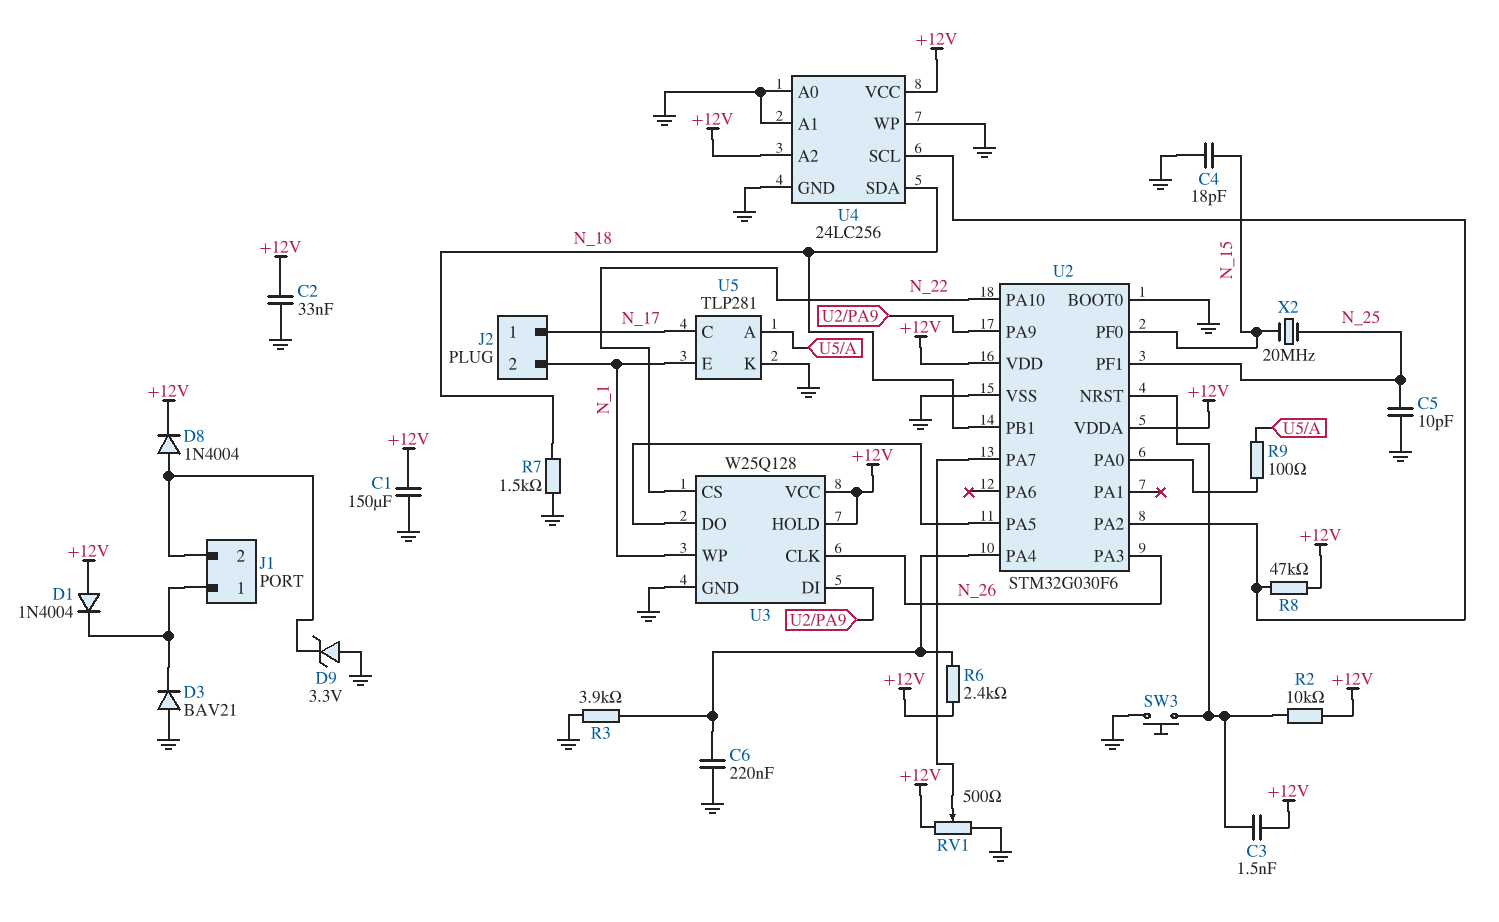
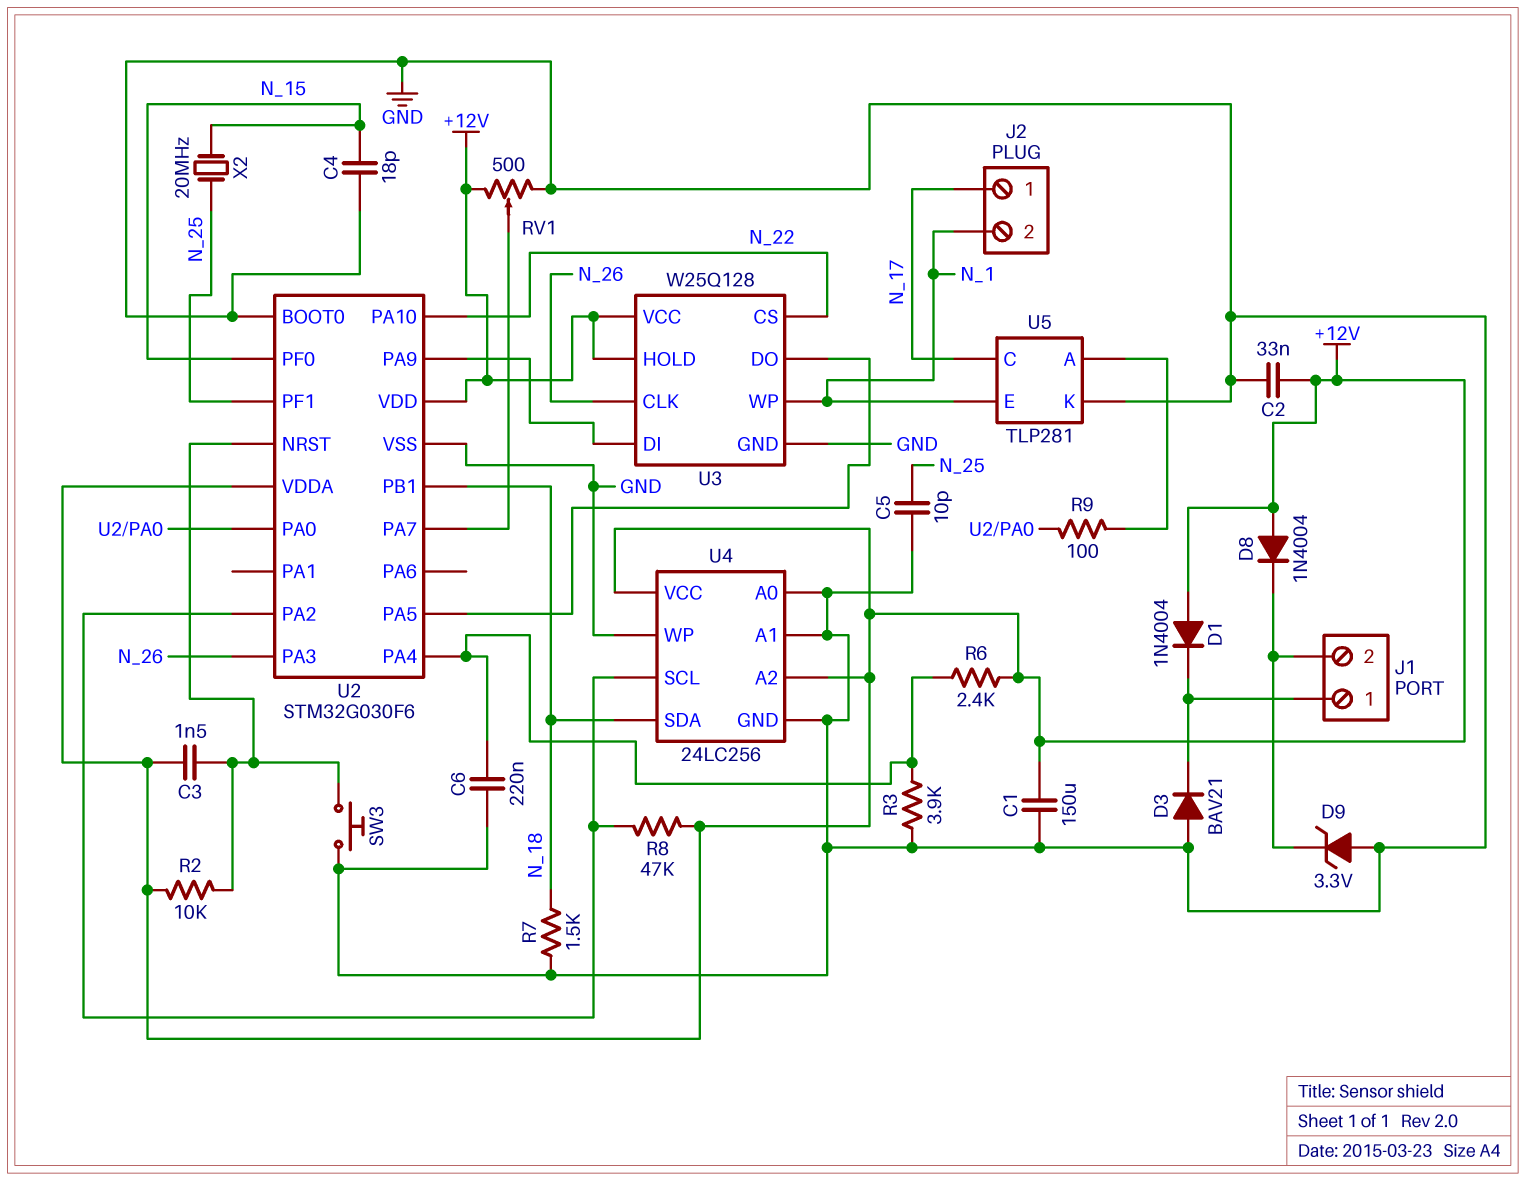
D8: diode 1N4004 (A J1/2, K +12V) -> diode 1N4004 (A +12V, K J1/2)

